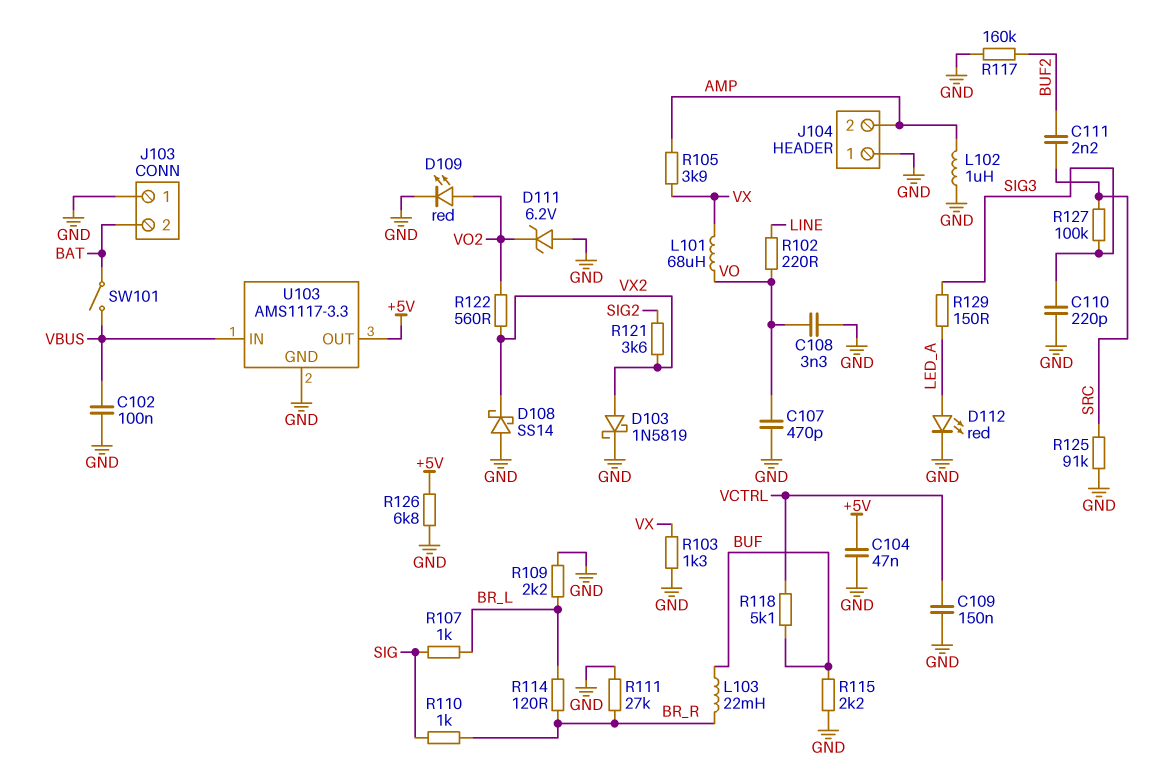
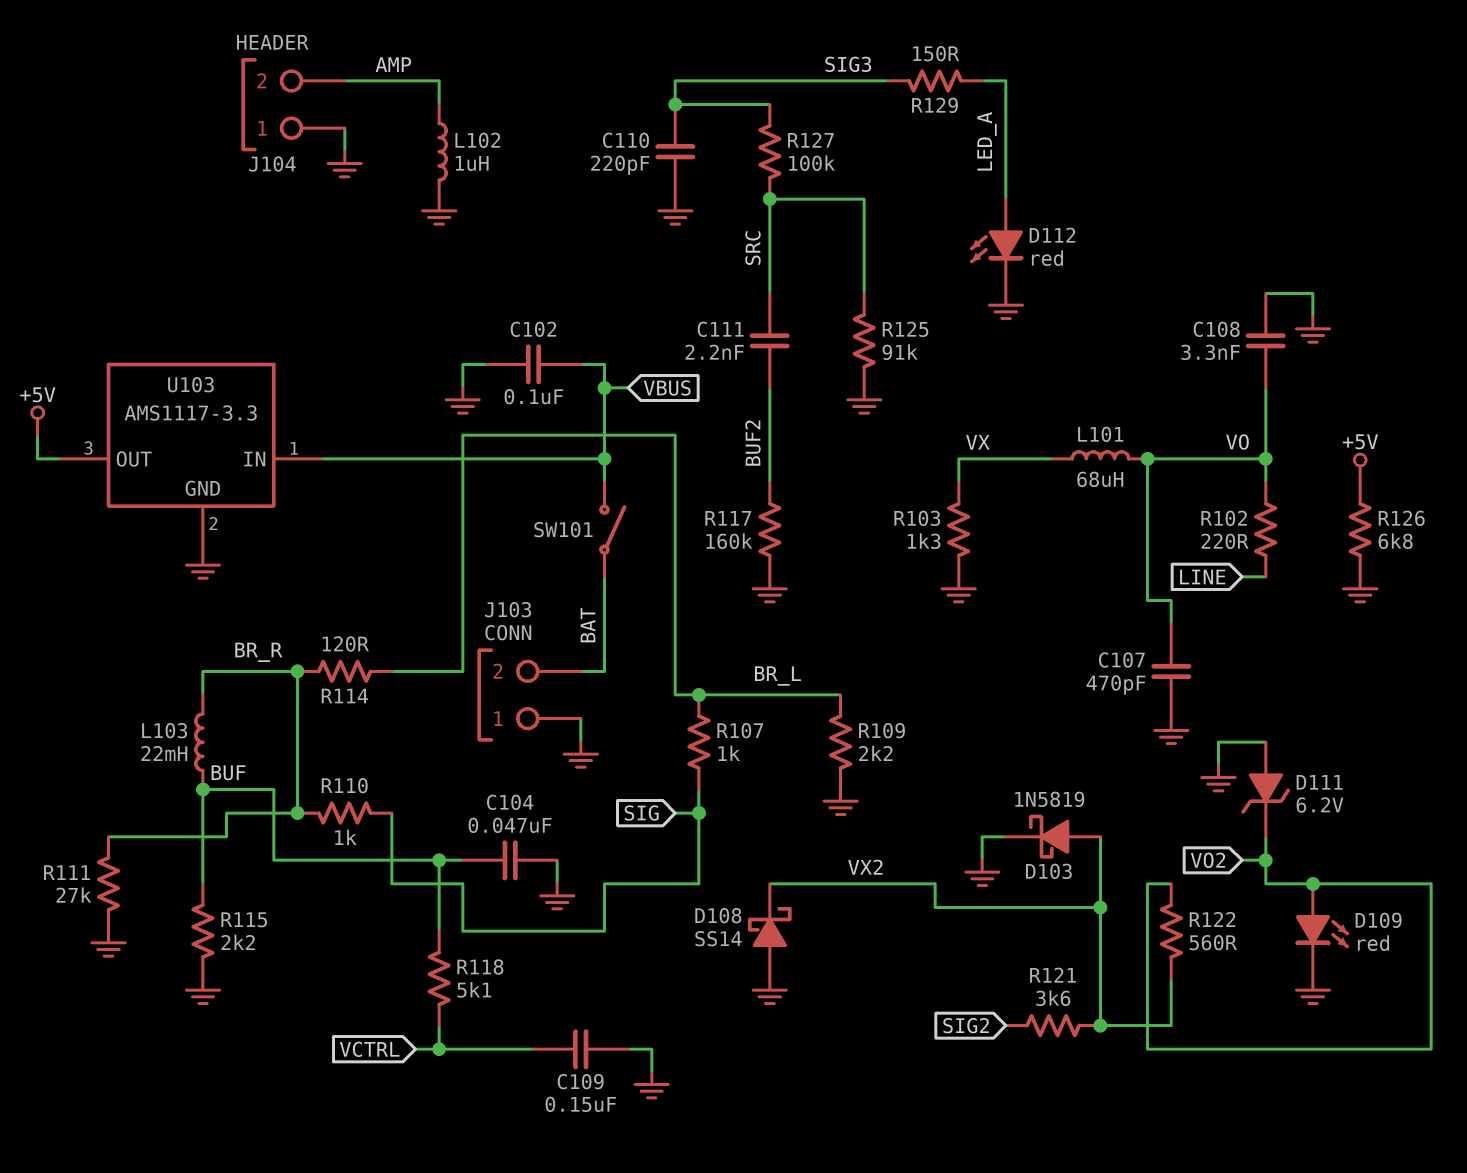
C104: 47nF (+5V, GND) -> 47nF (BUF, GND)
R105: 3.9k (AMP, VX) -> none

